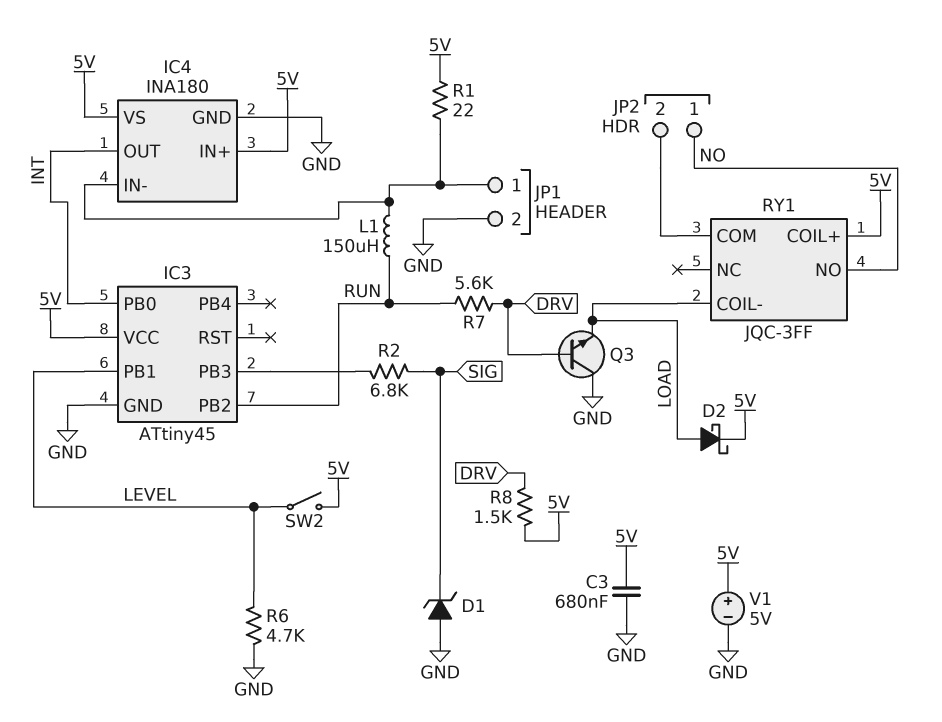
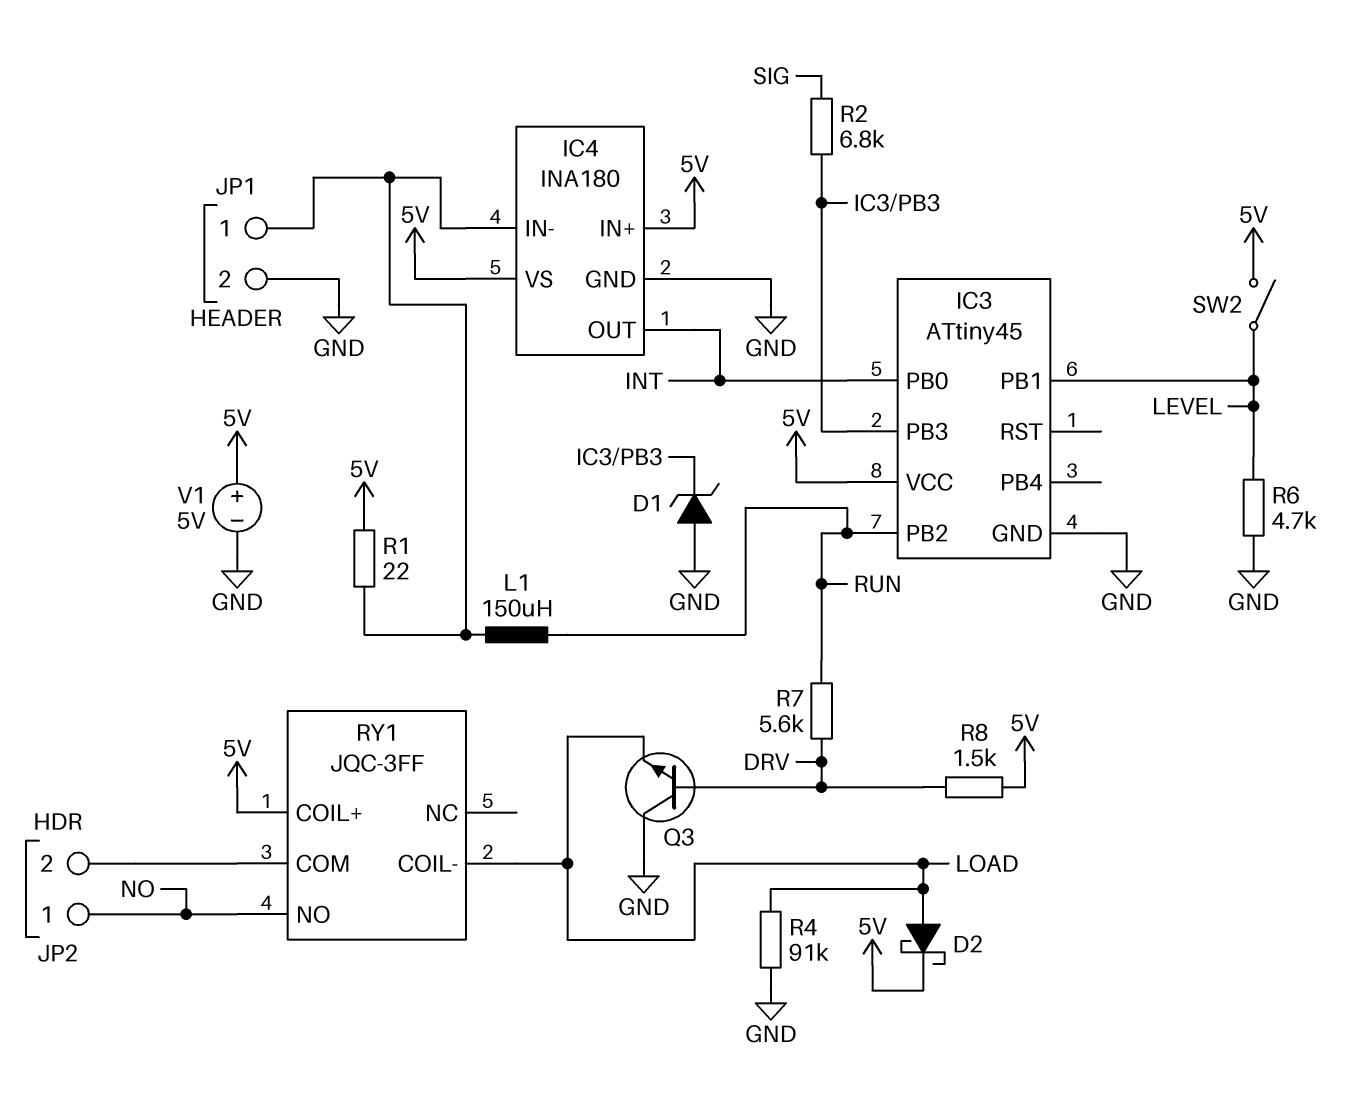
C3: 680nF (5V, GND) -> none
D1: zener (A GND, K SIG) -> zener (A GND, K IC3/PB3)
R4: none -> 91k (GND, LOAD)

